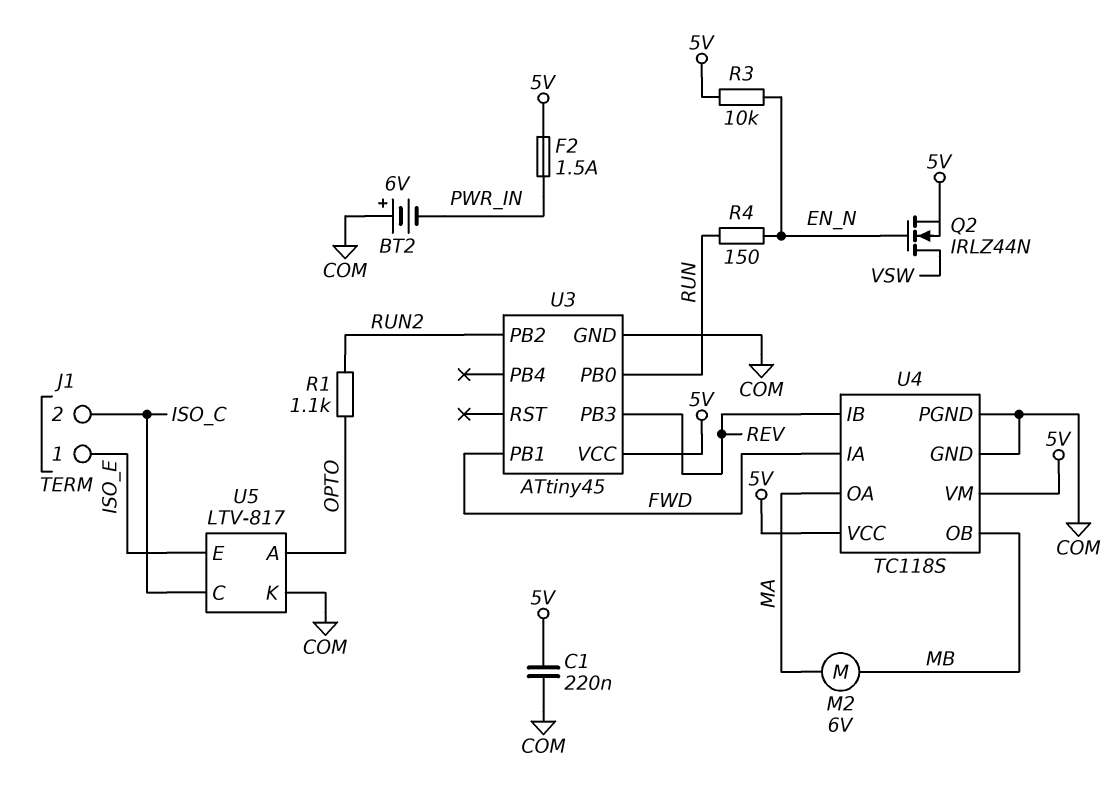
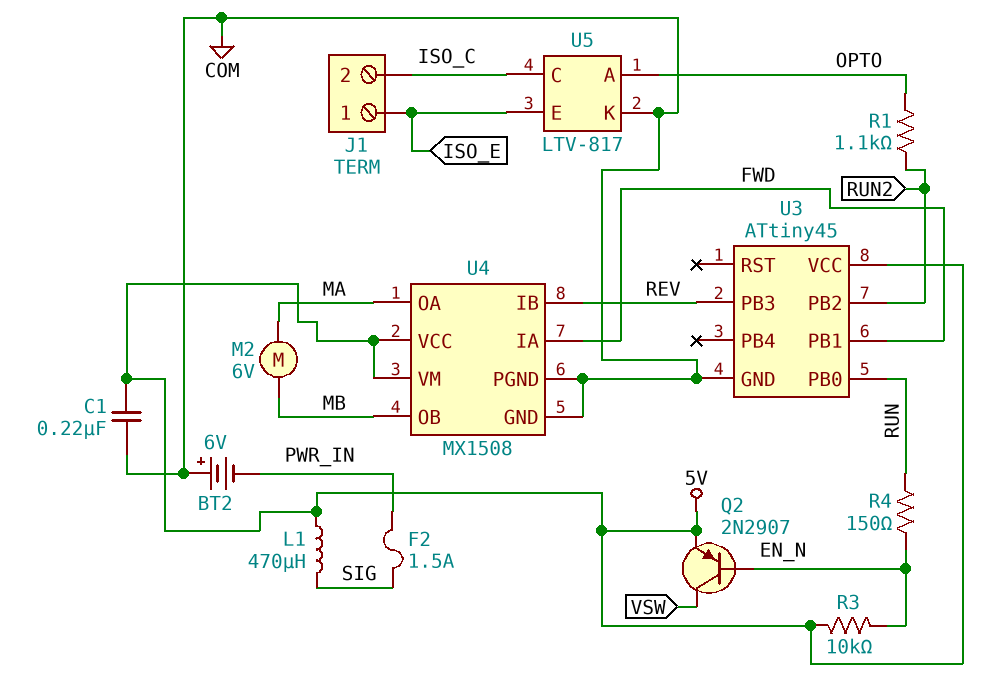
F2: 1.5A (5V, PWR_IN) -> 1.5A (PWR_IN, SIG)
L1: none -> 470uH (5V, SIG)
Q2: NMOS IRLZ44N (G EN_N, D VSW, S 5V) -> PNP 2N2907 (B EN_N, C VSW, E 5V)
U4: TC118S -> MX1508

